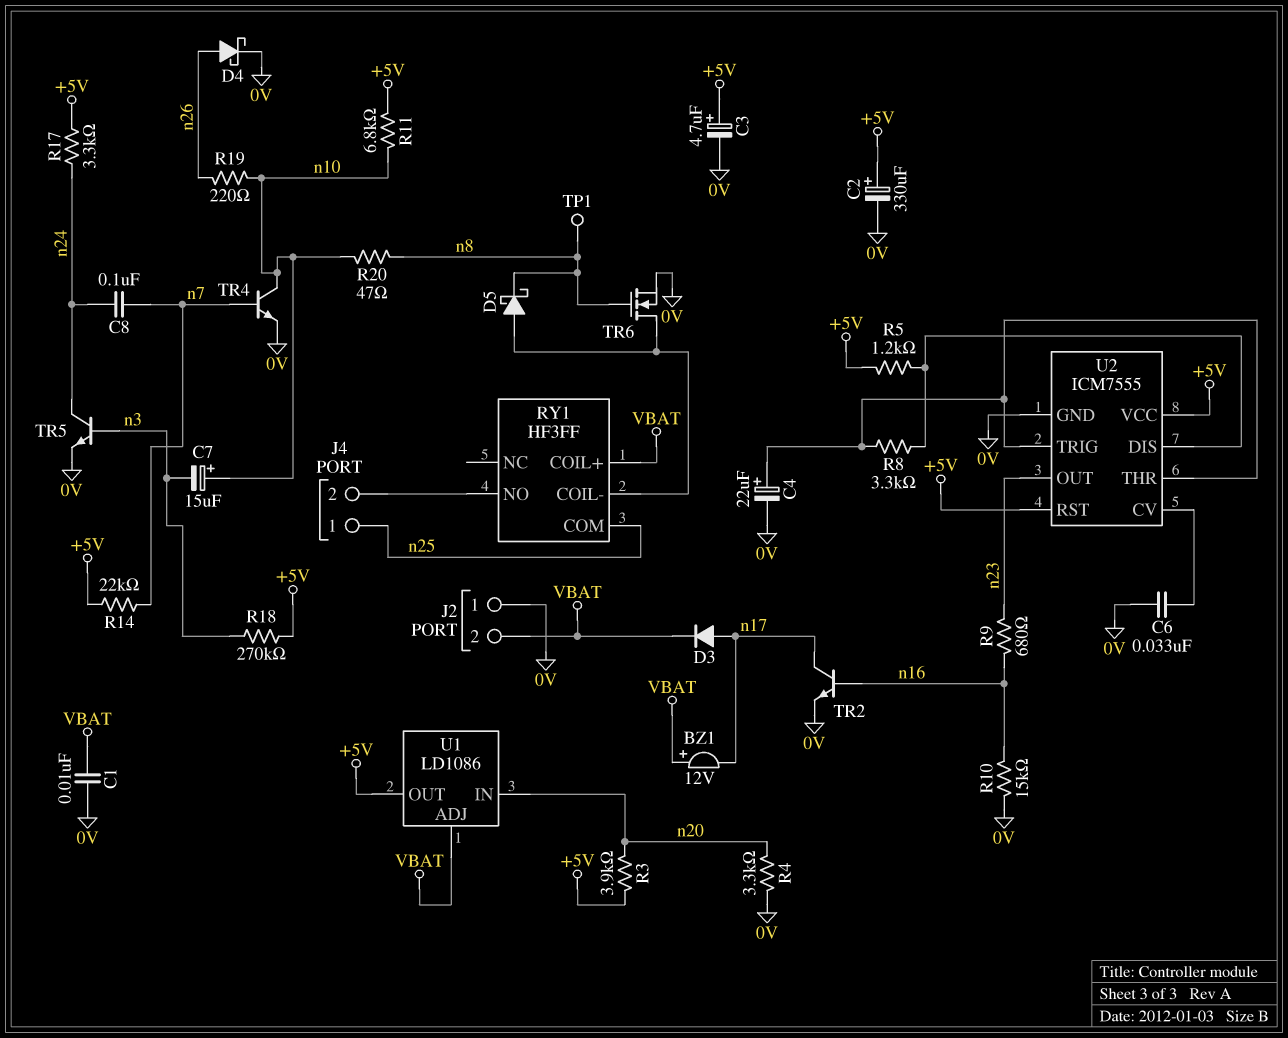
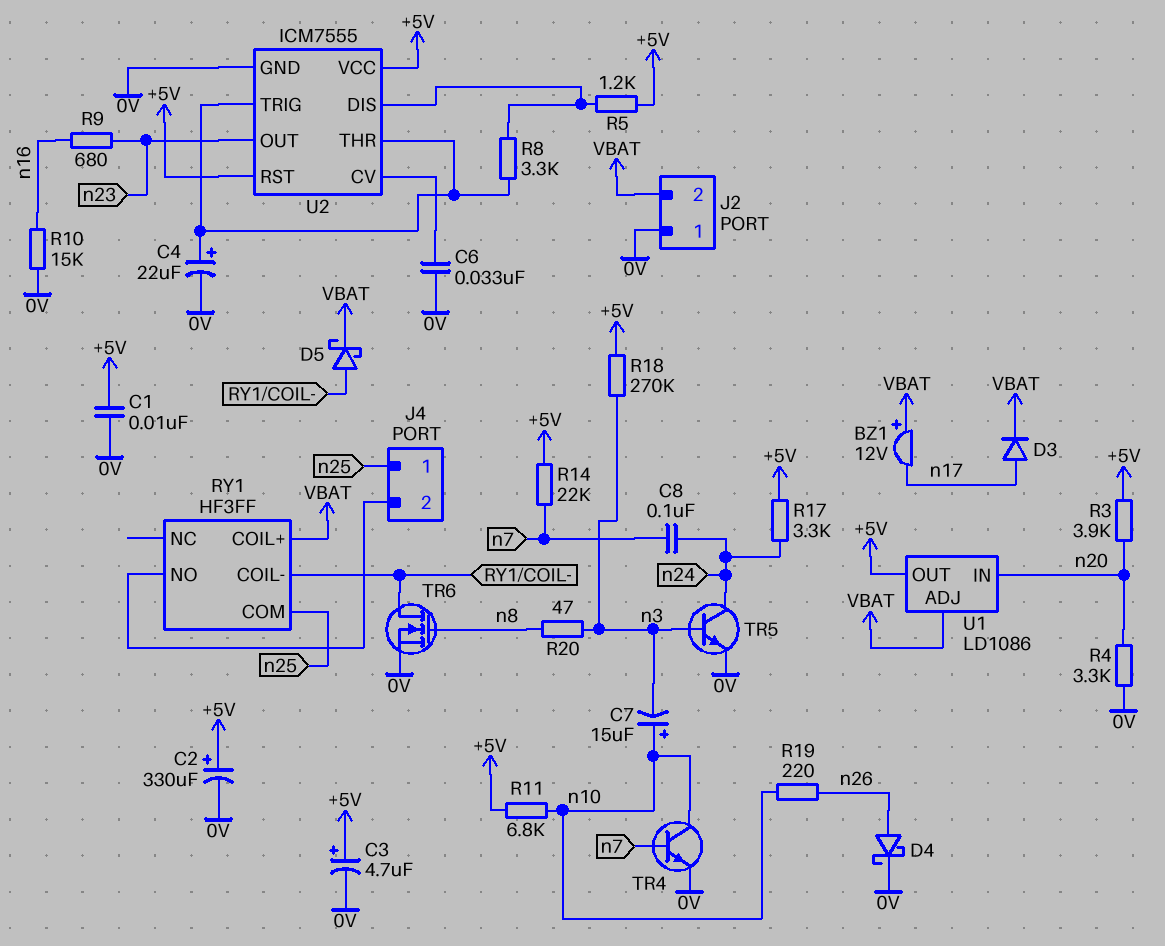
C1: 10nF (0V, VBAT) -> 10nF (+5V, 0V)
D5: schottky (A RY1/COIL-, K n8) -> schottky (A RY1/COIL-, K VBAT)
R20: 47 (n8, n10) -> 47 (n3, n8)
TP1: test point (n8) -> none
TR2: NPN (B n16, C n17, E 0V) -> none

